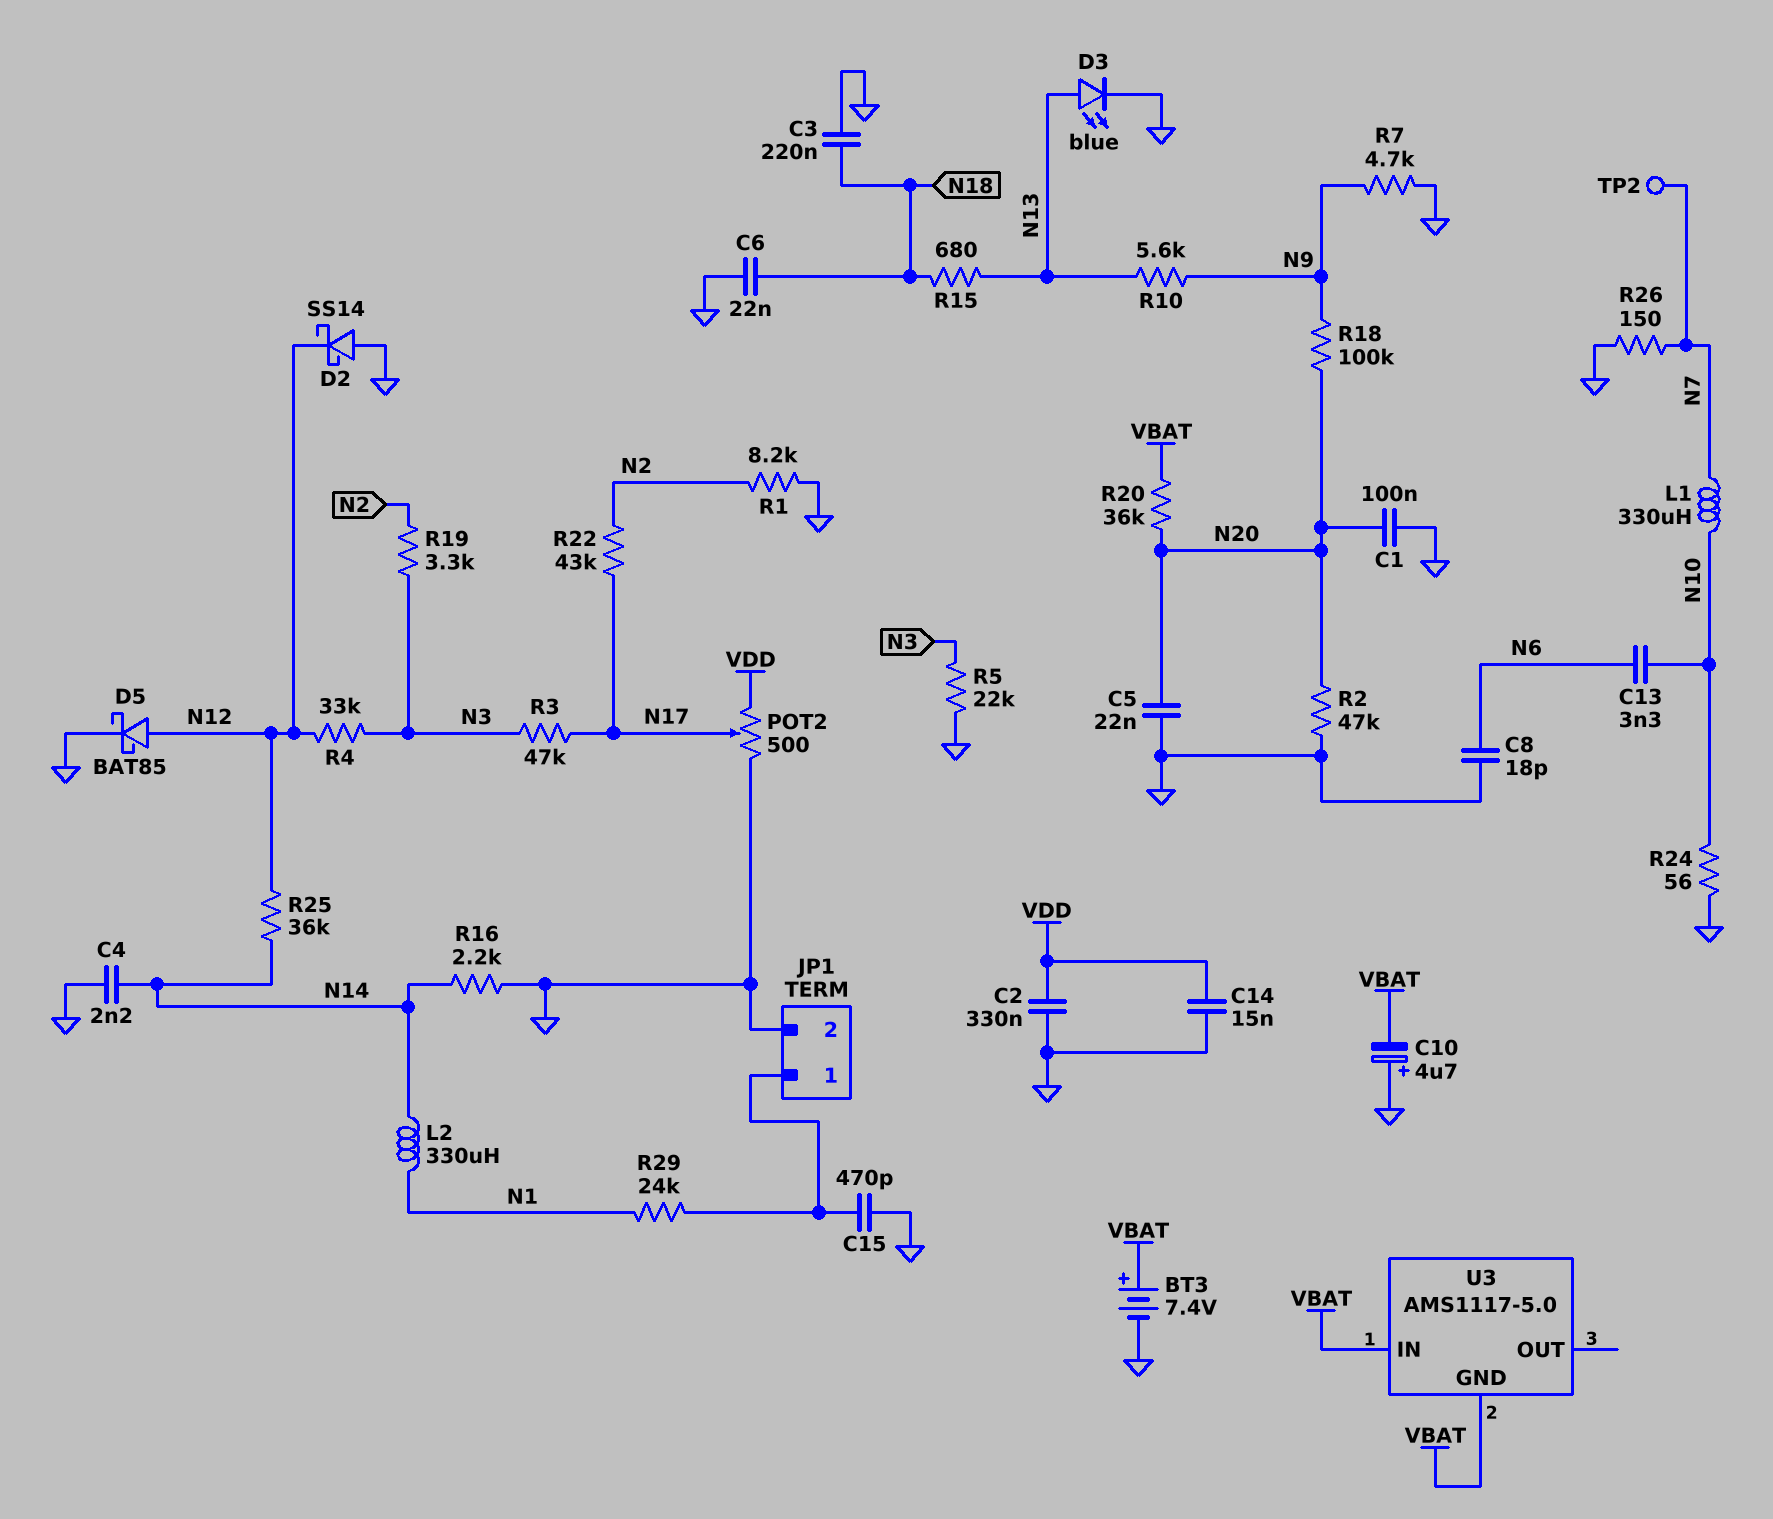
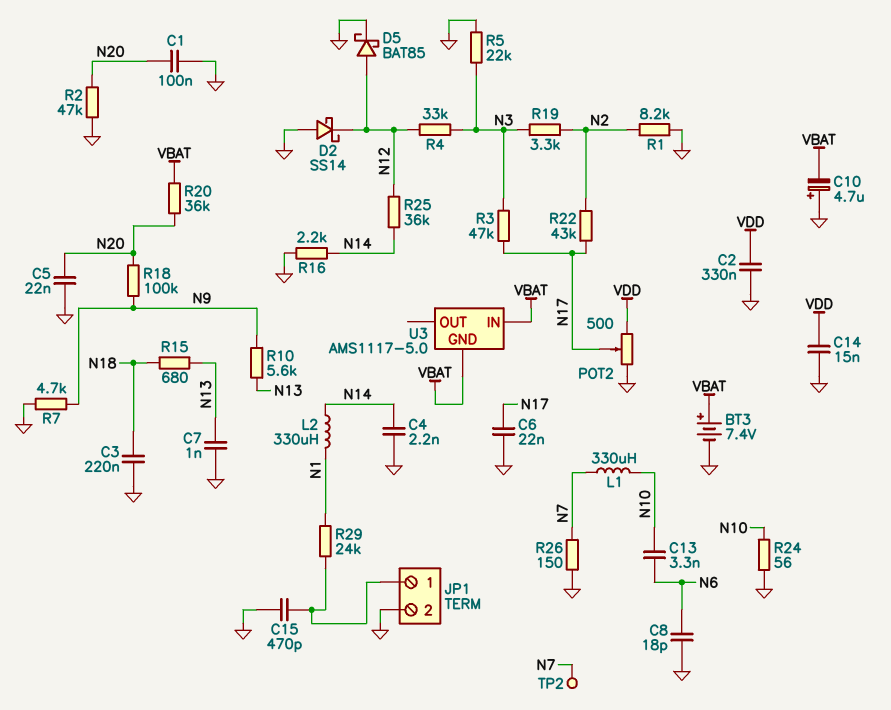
C6: 22nF (GND, N18) -> 22nF (GND, N17)
C7: none -> 1nF (GND, N13)
D3: LED blue (A N13, K GND) -> none

